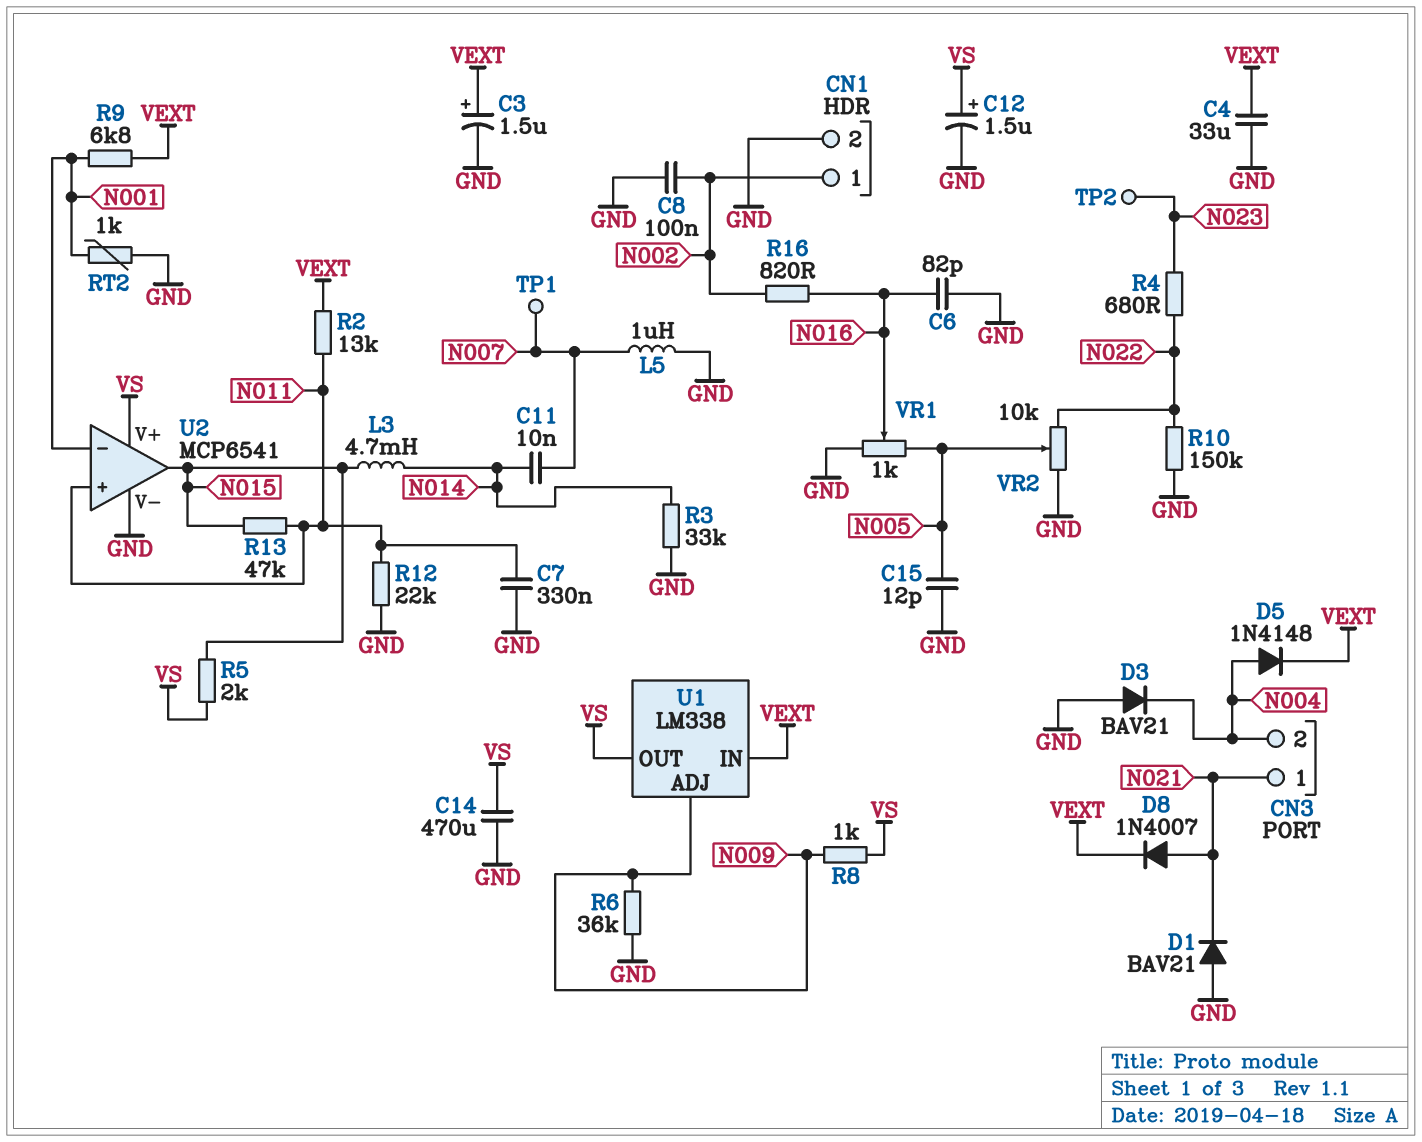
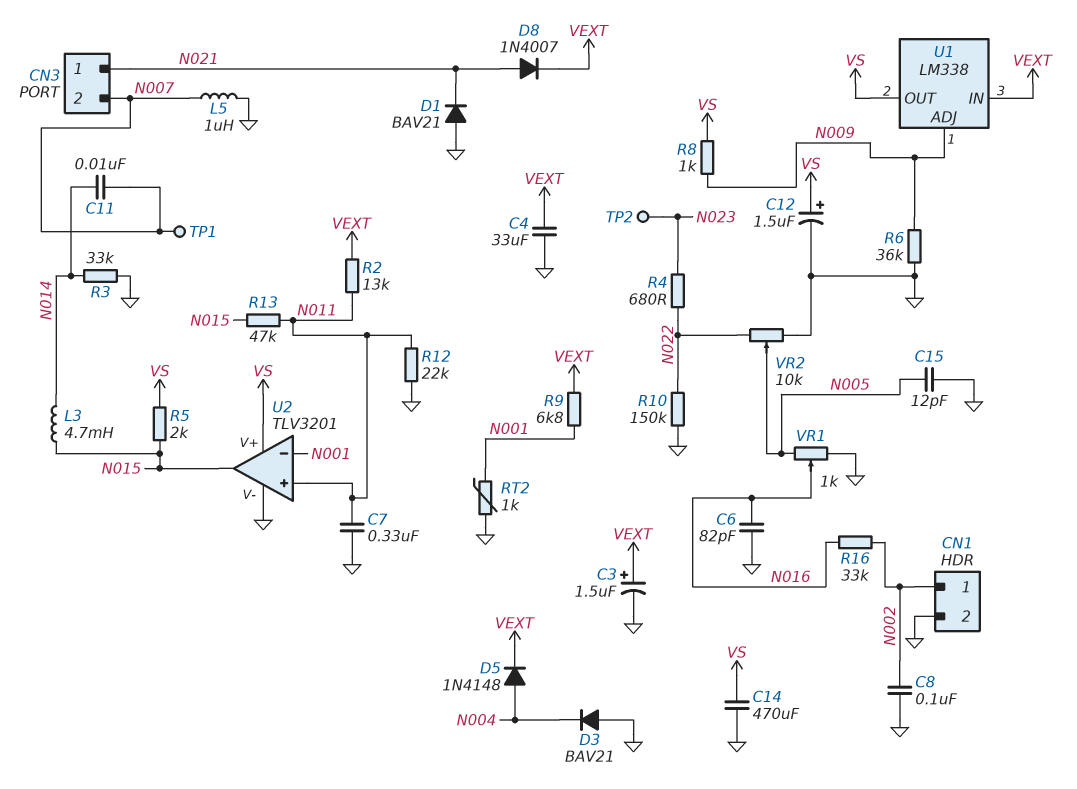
CN3 pin 2: N004 -> N007
R16: 820 (N002, N016) -> 33k (N002, N016)
U2: MCP6541 -> TLV3201

